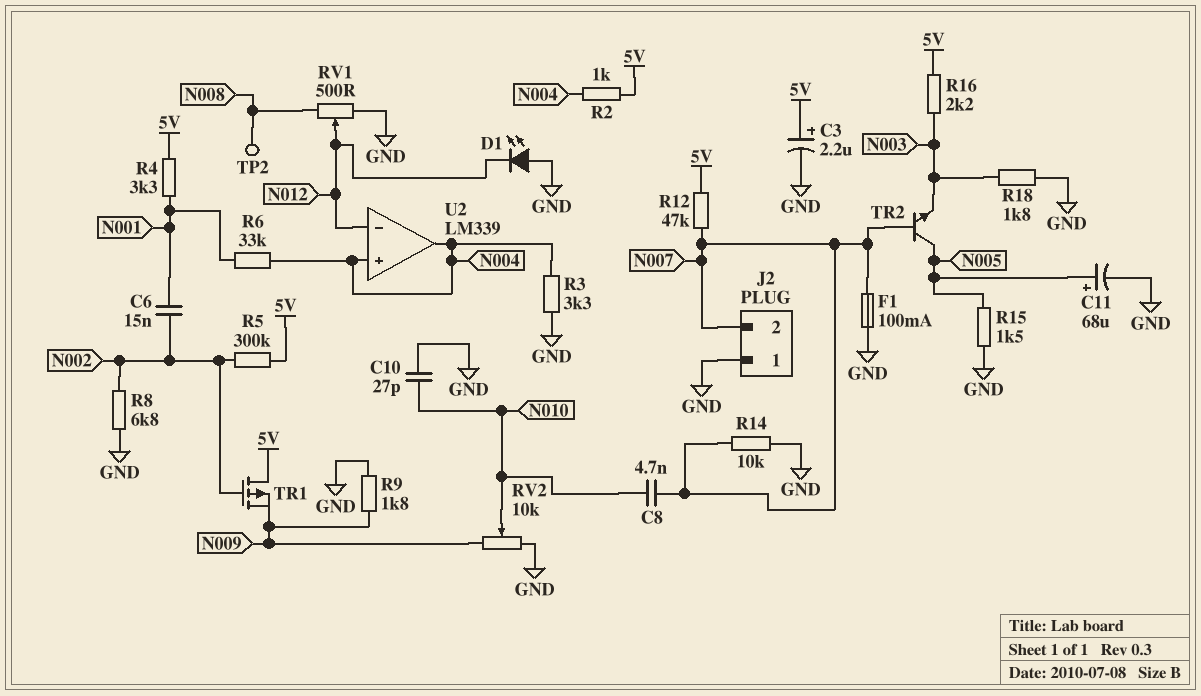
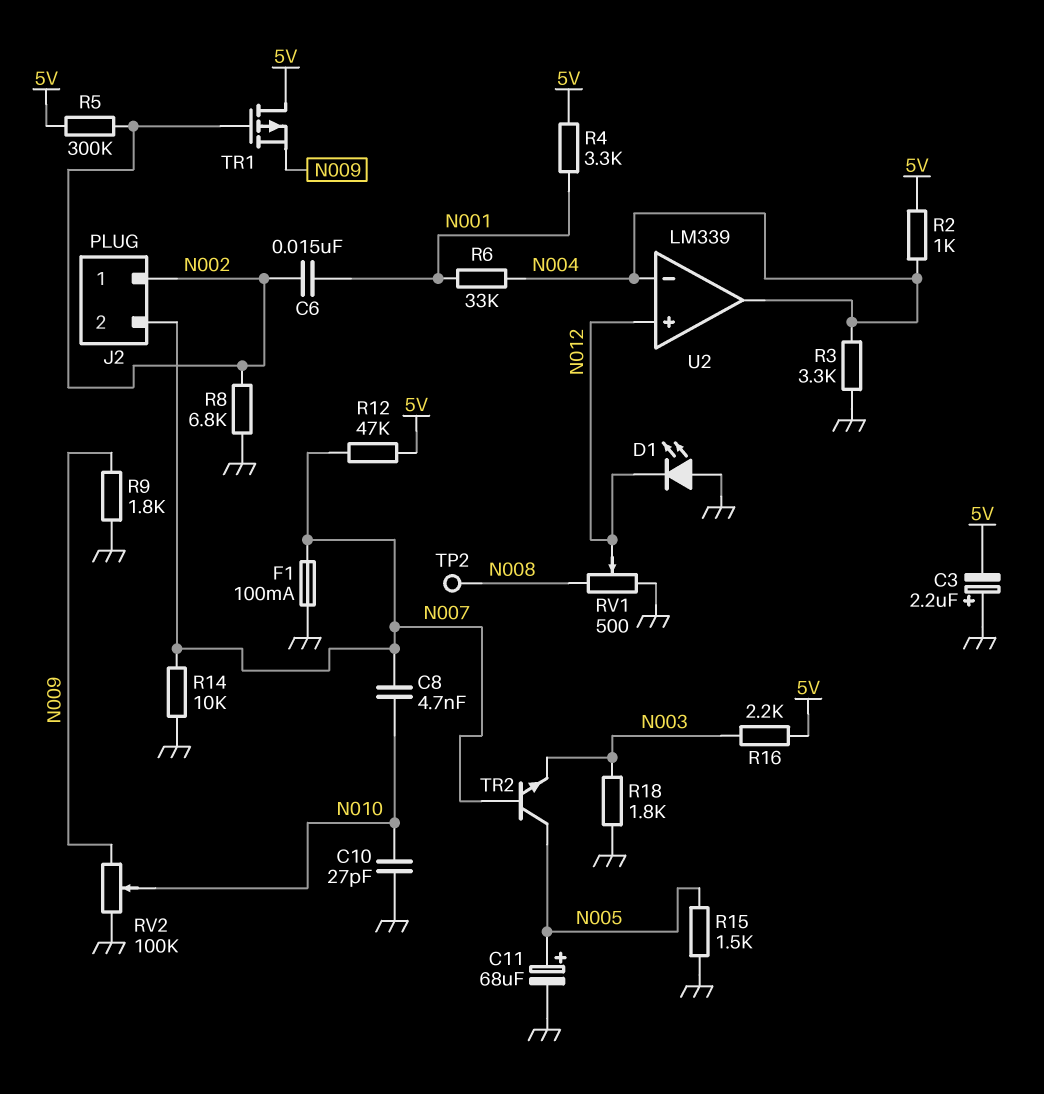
C3: 2.2uF (plus 5V, minus GND) -> 2.2uF (plus GND, minus 5V)
J2 pin 1: GND -> N002
RV2: 10k (GND, N009, wiper N010) -> 100k (GND, N009, wiper N010)
U2 pin in+: N004 -> N012
U2 pin in-: N012 -> N004

